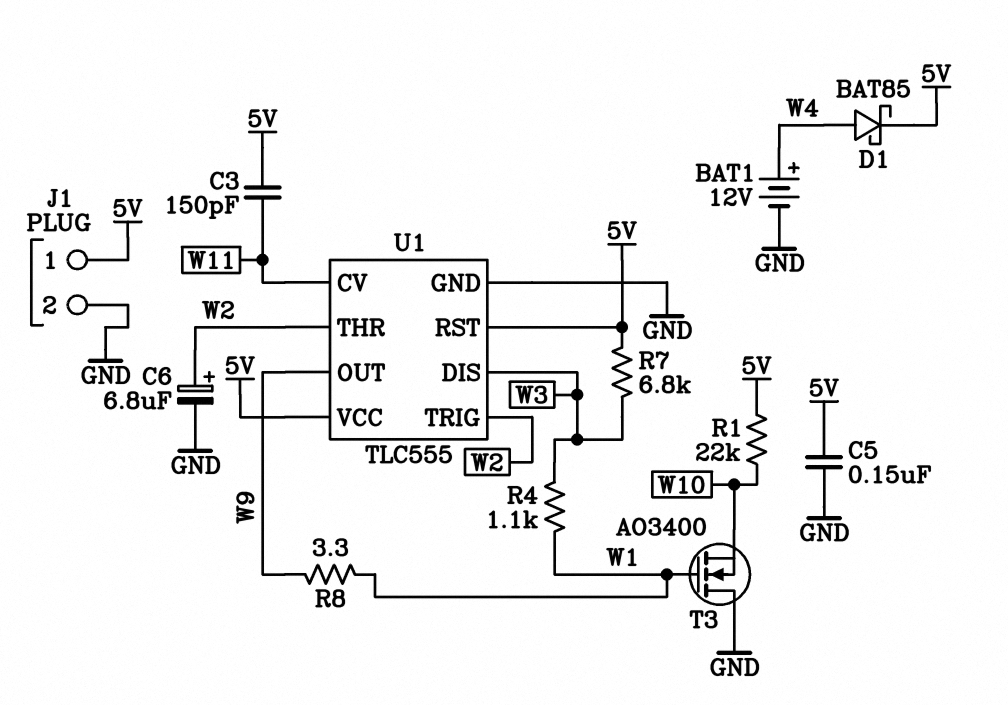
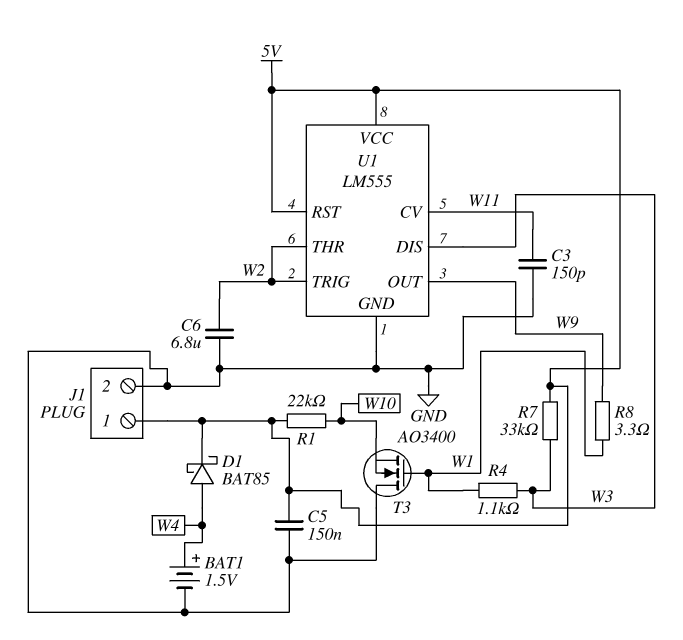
BAT1: 12V (plus W4, minus GND) -> 1.5V (plus W4, minus GND)
C3: 150pF (5V, W11) -> 150pF (GND, W11)
C6: 6.8uF (plus W2, minus GND) -> 6.8uF (GND, W2)
R7: 6.8k (5V, W3) -> 33k (5V, W3)
U1: TLC555 -> LM555

